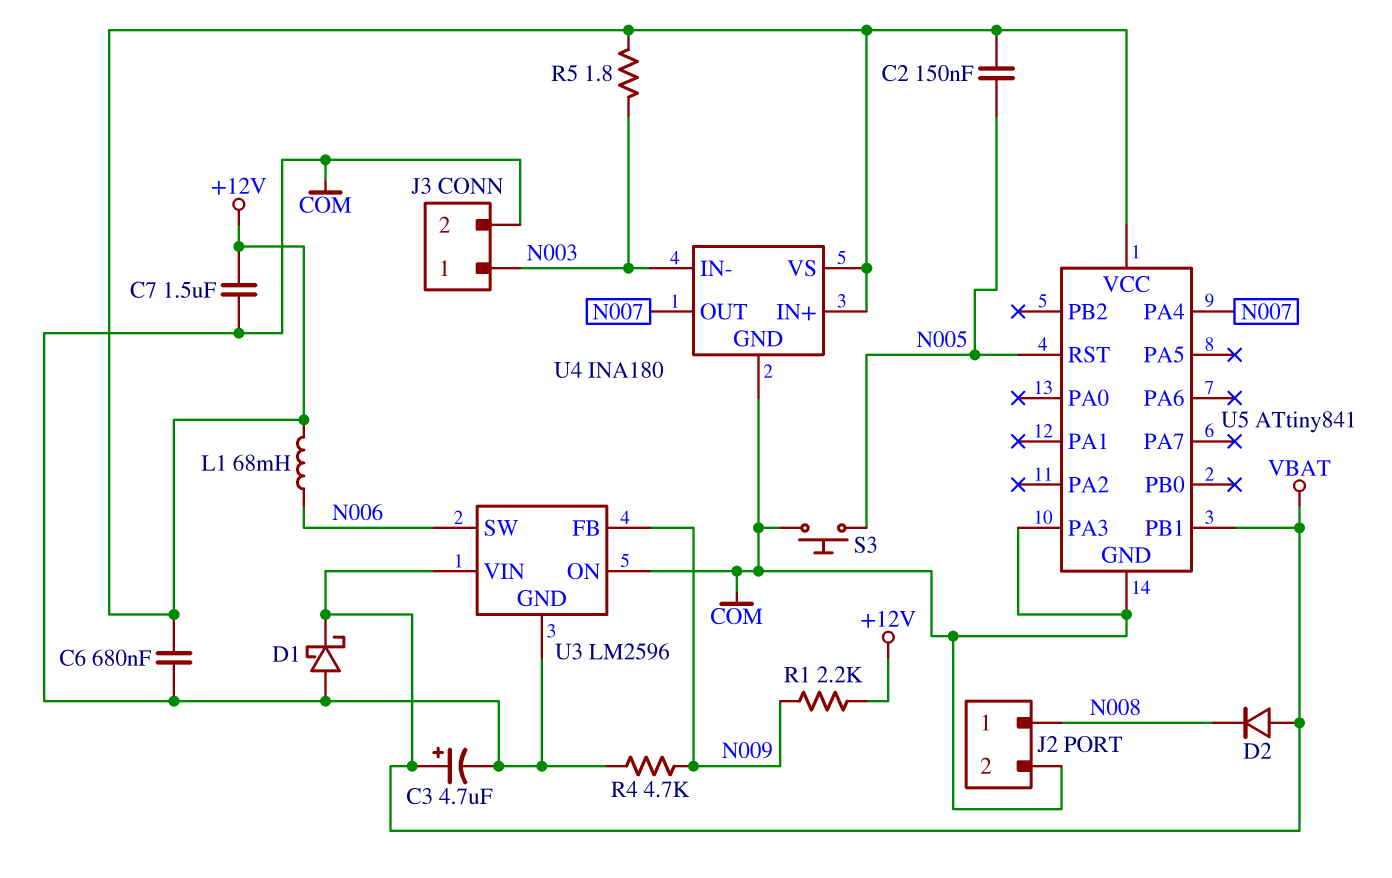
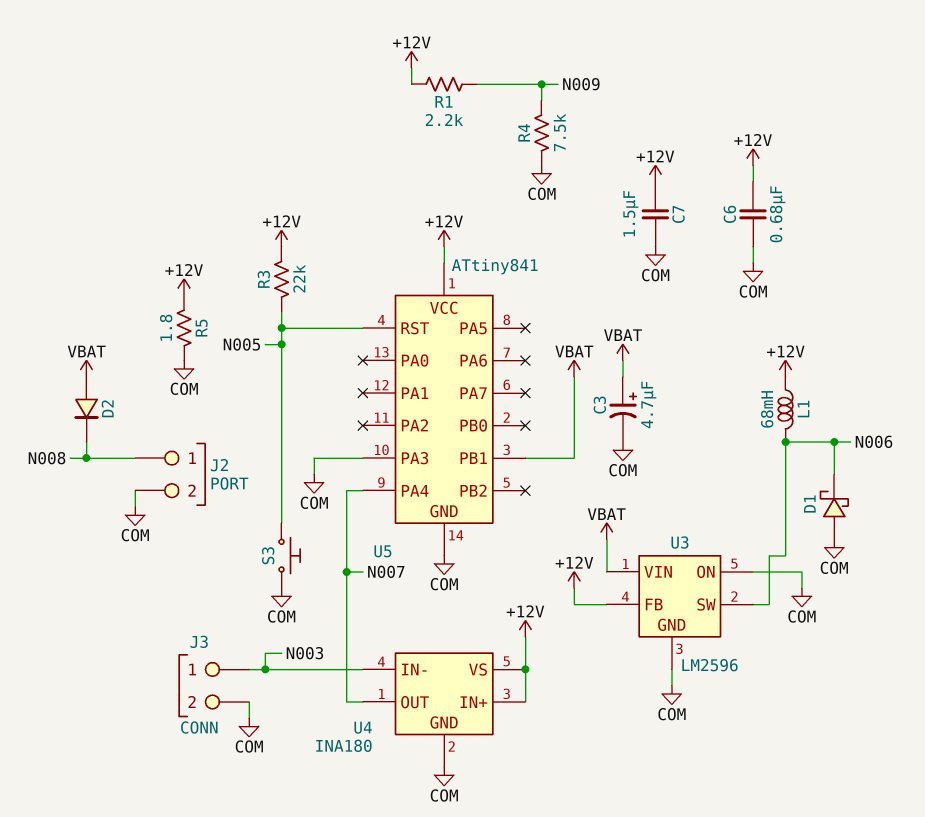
C2: 150nF (+12V, N005) -> none
D1: schottky (A COM, K VBAT) -> schottky (A COM, K N006)
R3: none -> 22k (+12V, N005)
R4: 4.7k (COM, N009) -> 7.5k (COM, N009)
R5: 1.8 (+12V, N003) -> 1.8 (+12V, COM)
U3 pin FB: N009 -> +12V

